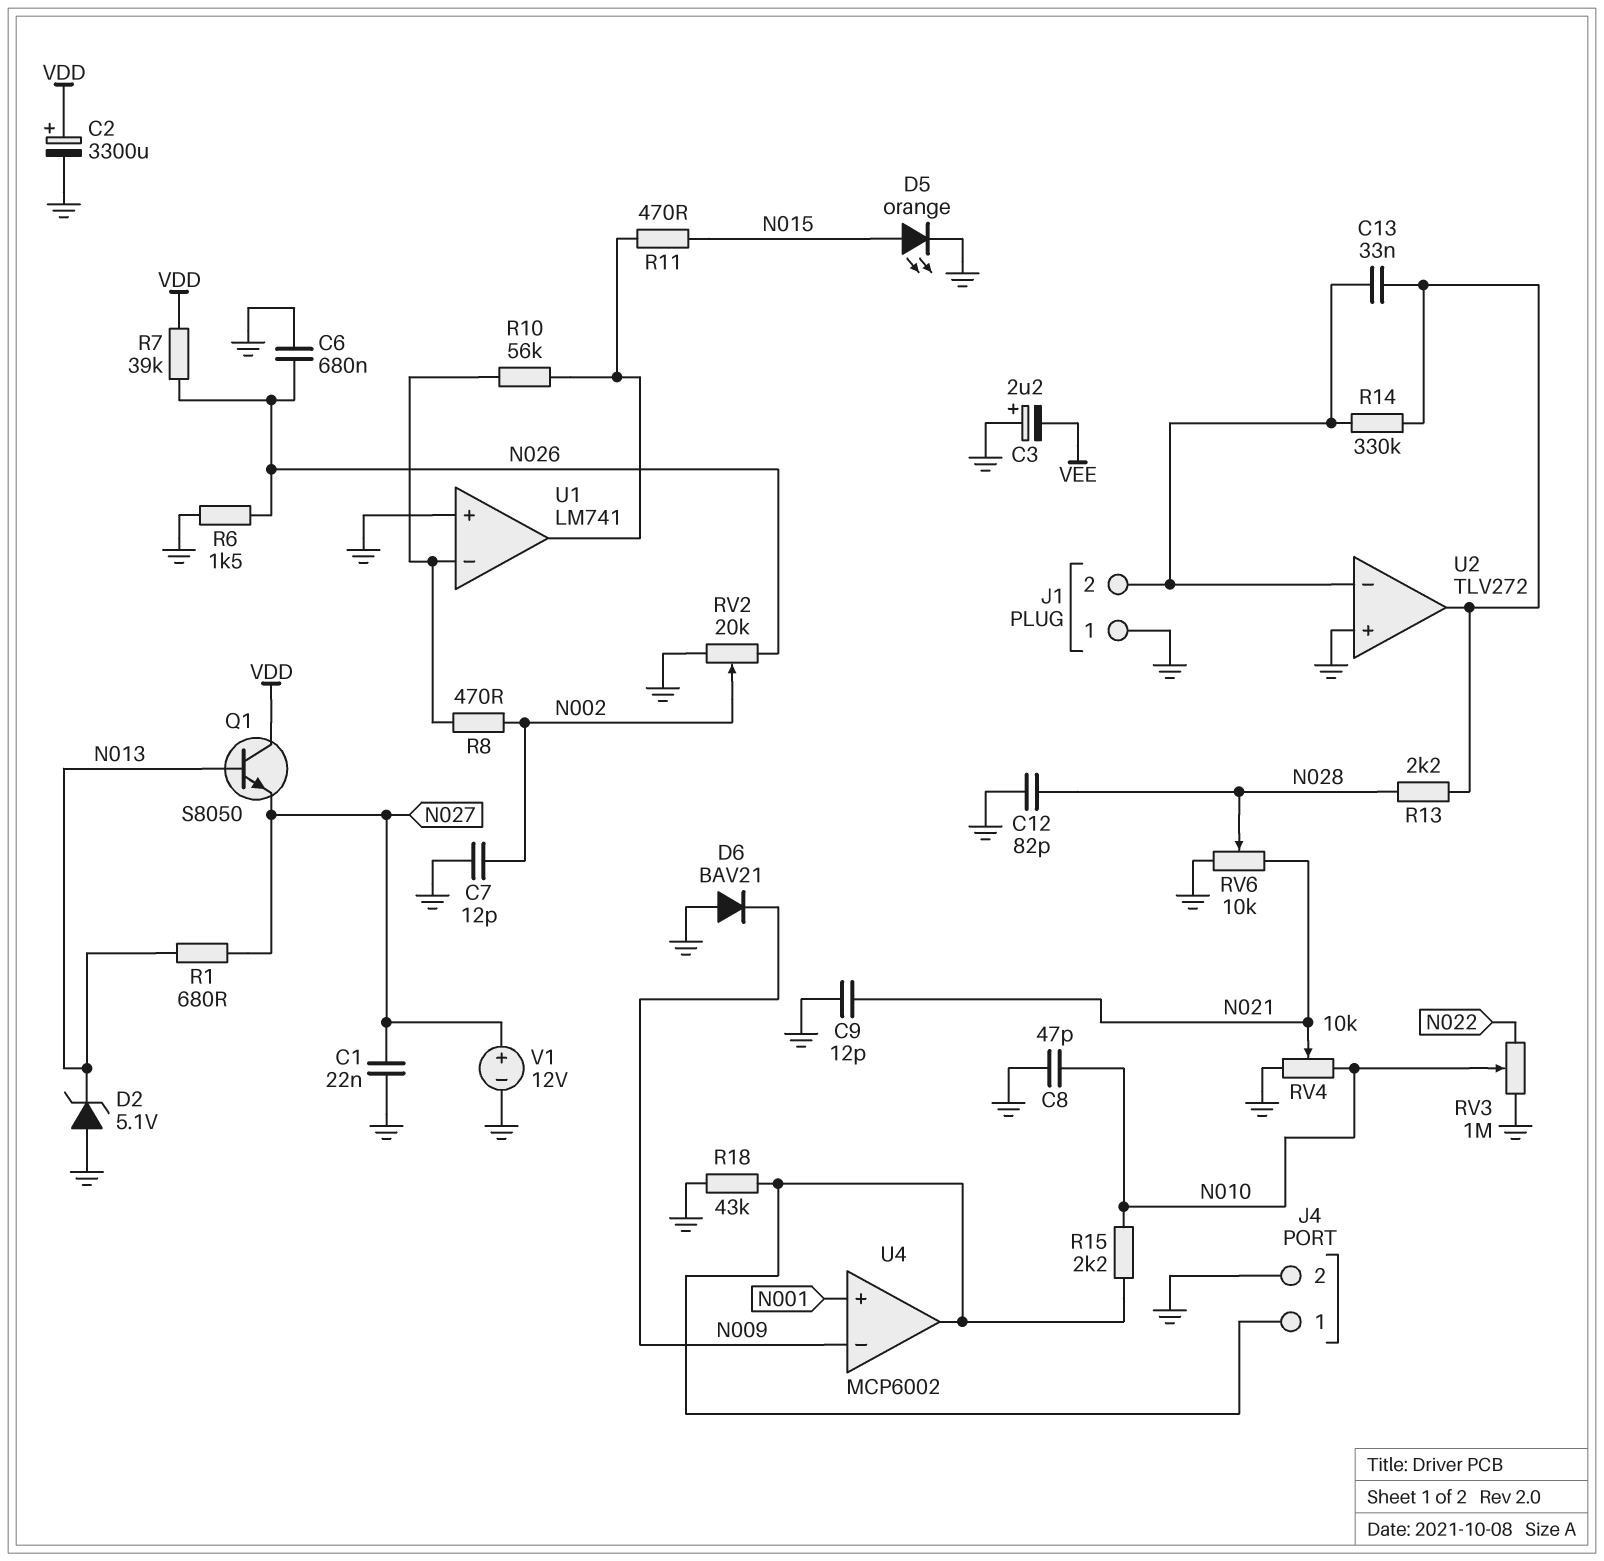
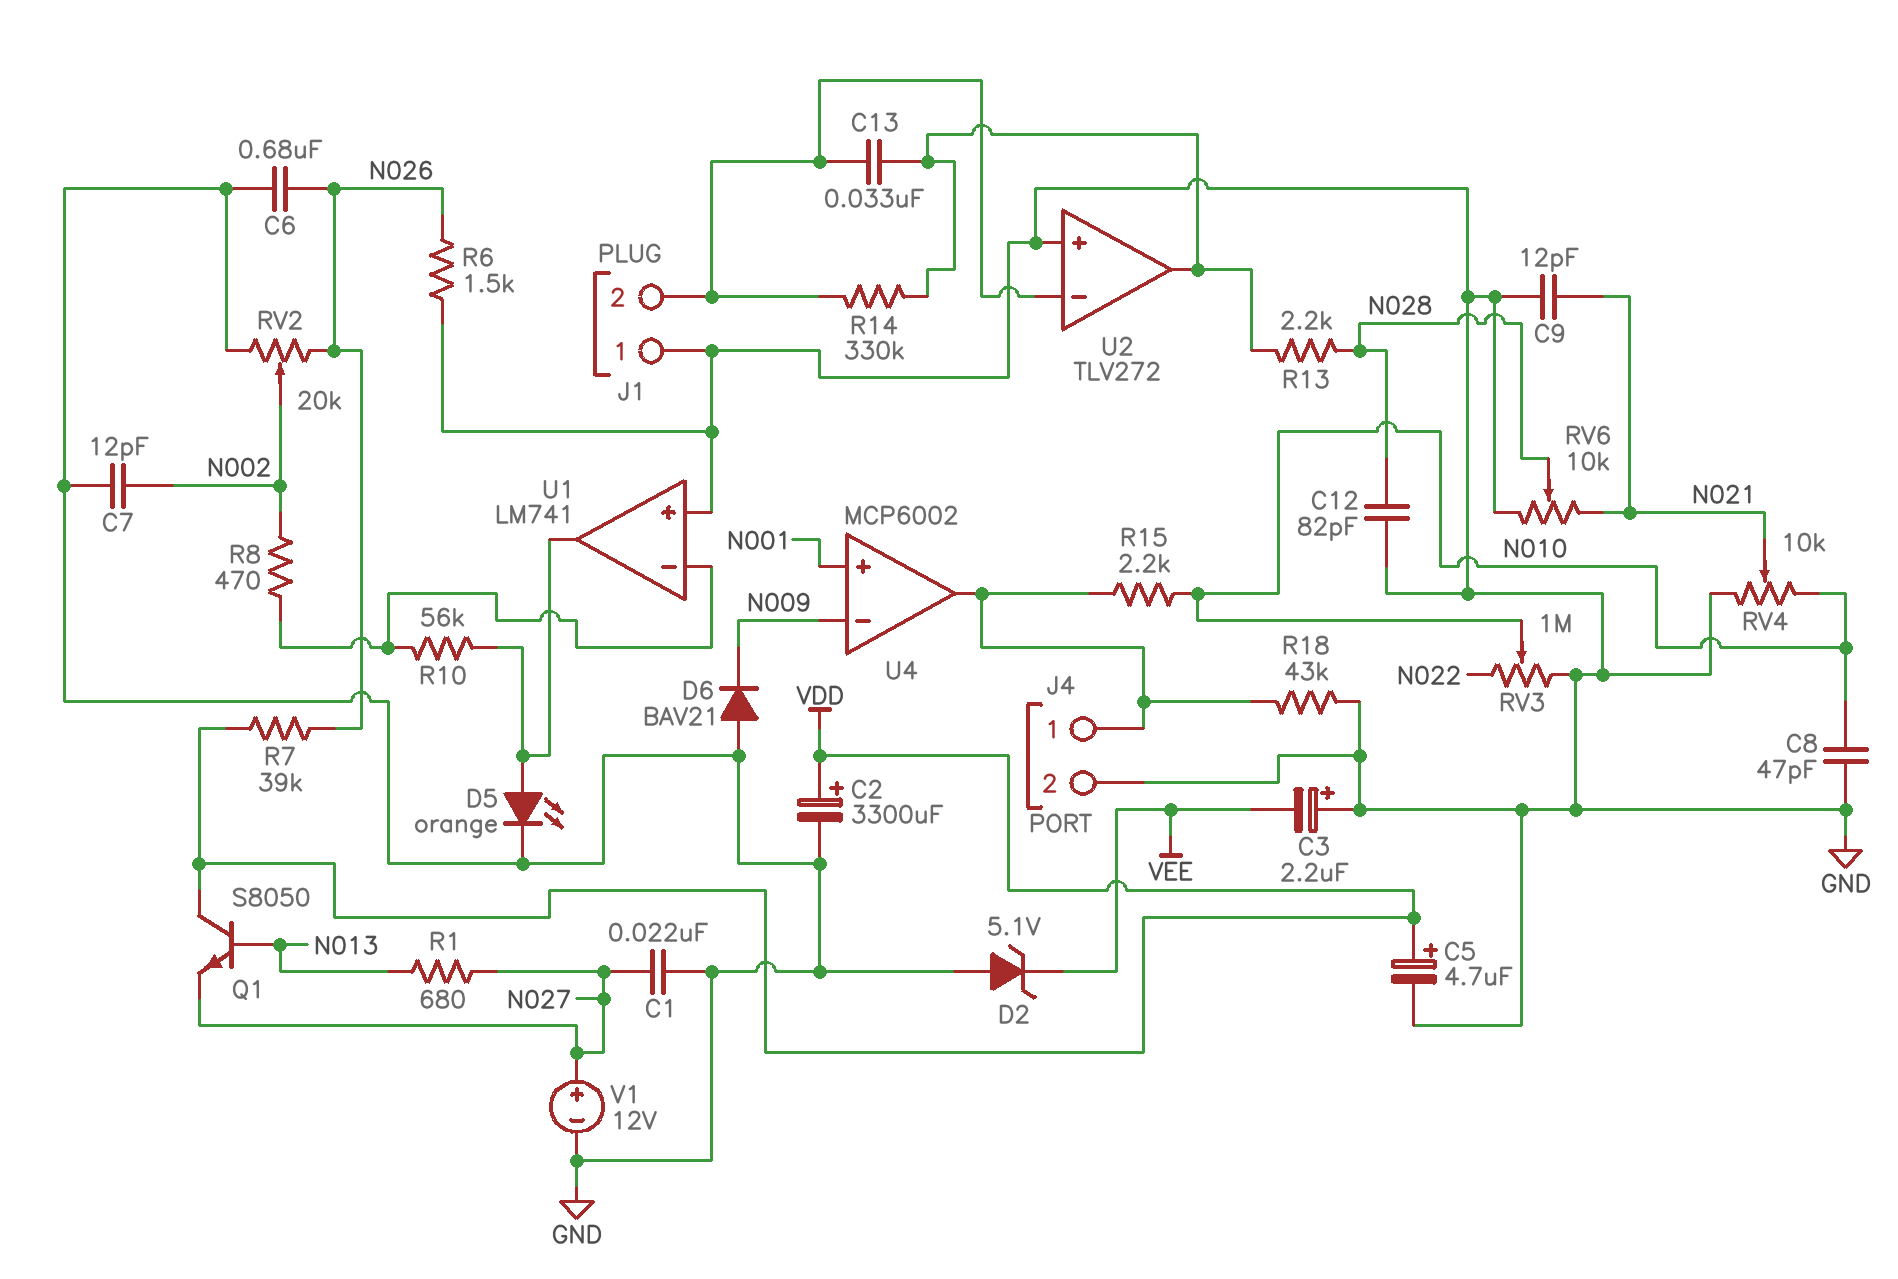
C5: none -> 4.7uF (plus VDD, minus GND)
D2: zener 5.1V (A GND, K N013) -> zener 5.1V (A GND, K VEE)
D5: LED orange (A N015, K GND) -> LED orange (A U1/out, K GND)
R11: 470 (N015, U1/out) -> none

